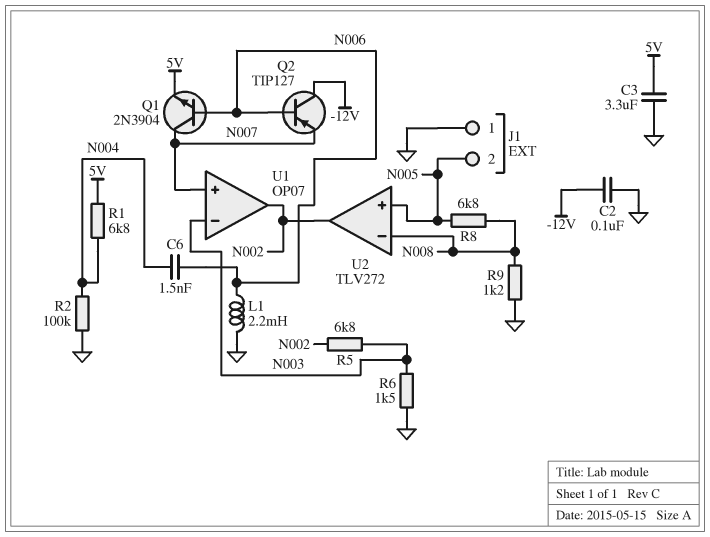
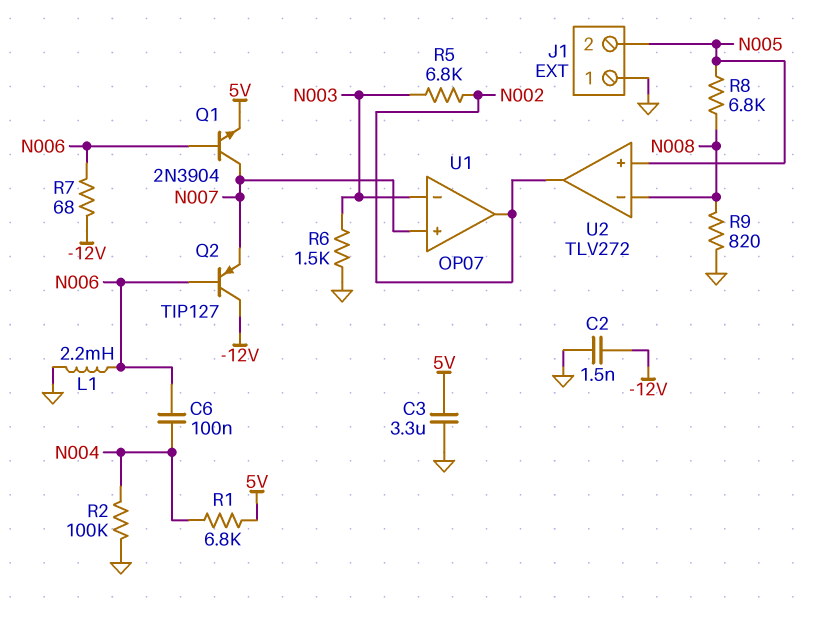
C2: 100nF (-12V, GND) -> 1.5nF (-12V, GND)
C6: 1.5nF (N004, N006) -> 100nF (N004, N006)
R7: none -> 68 (-12V, N006)
R9: 1.2k (GND, N008) -> 820 (GND, N008)

